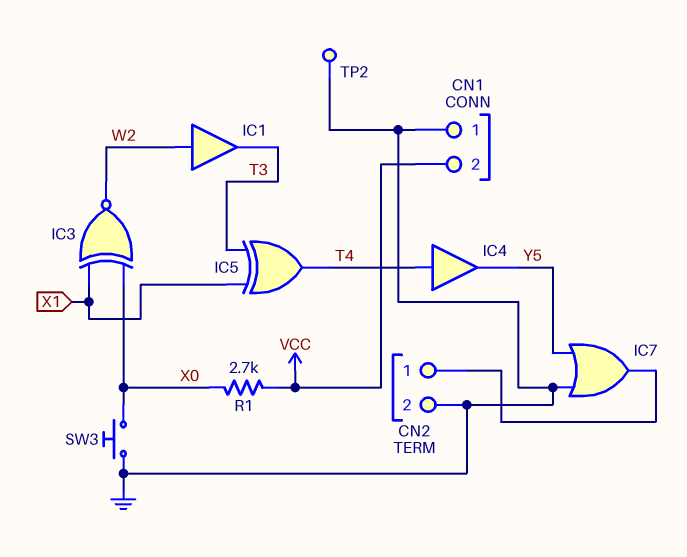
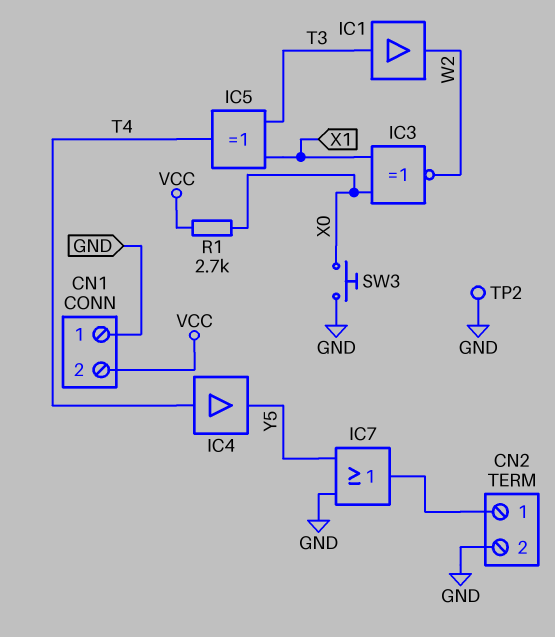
IC1: buffer (in W2, out T3) -> buffer (in T3, out W2)

